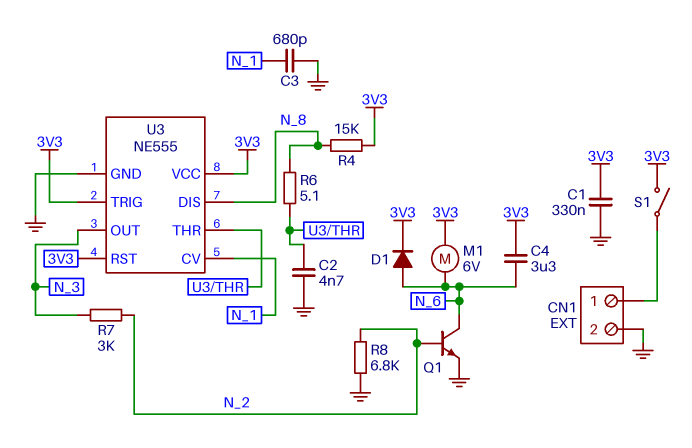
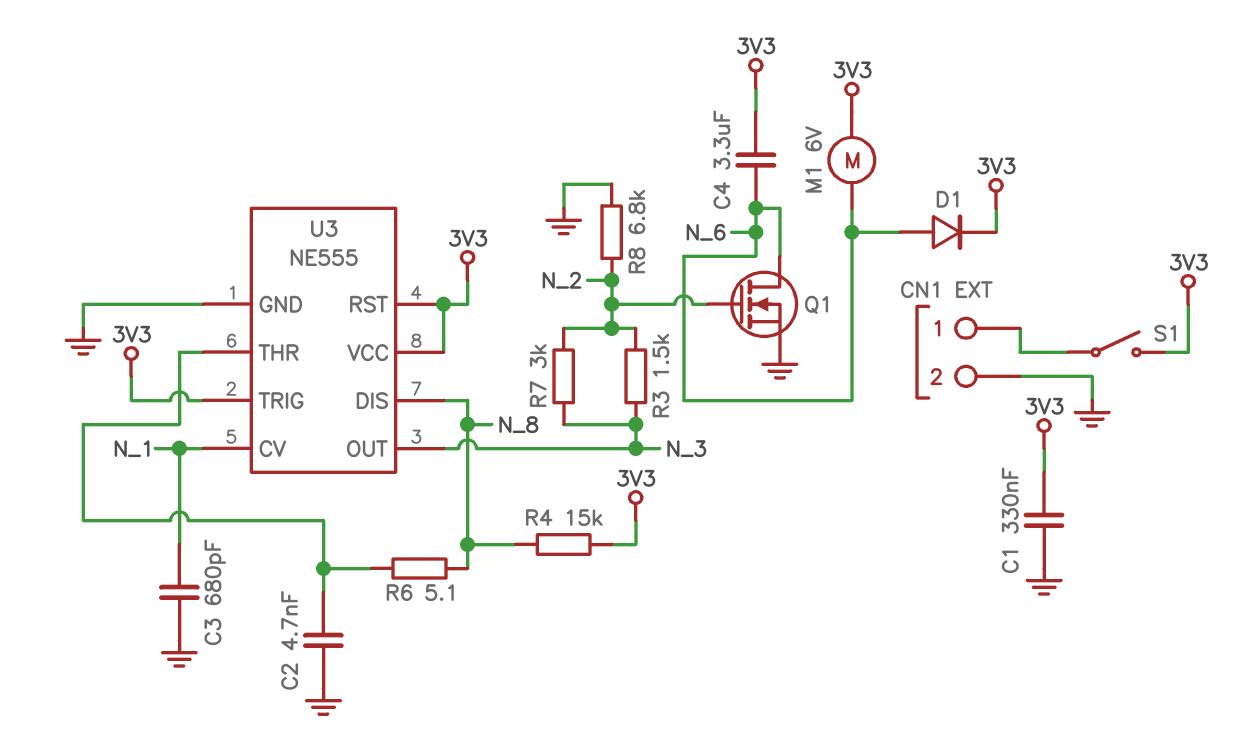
Q1: NPN (B N_2, C N_6, E GND) -> NMOS (G N_2, D N_6, S GND)
R3: none -> 1.5k (N_2, N_3)

